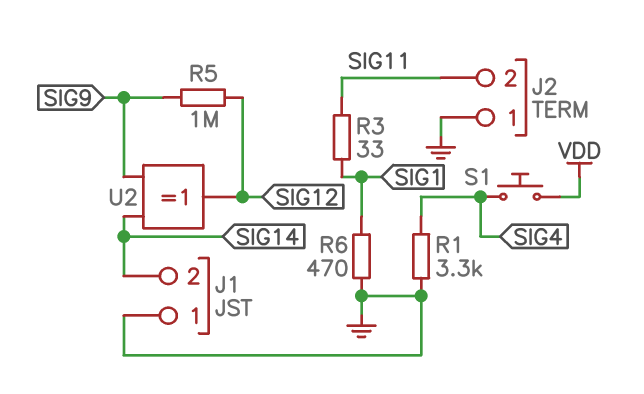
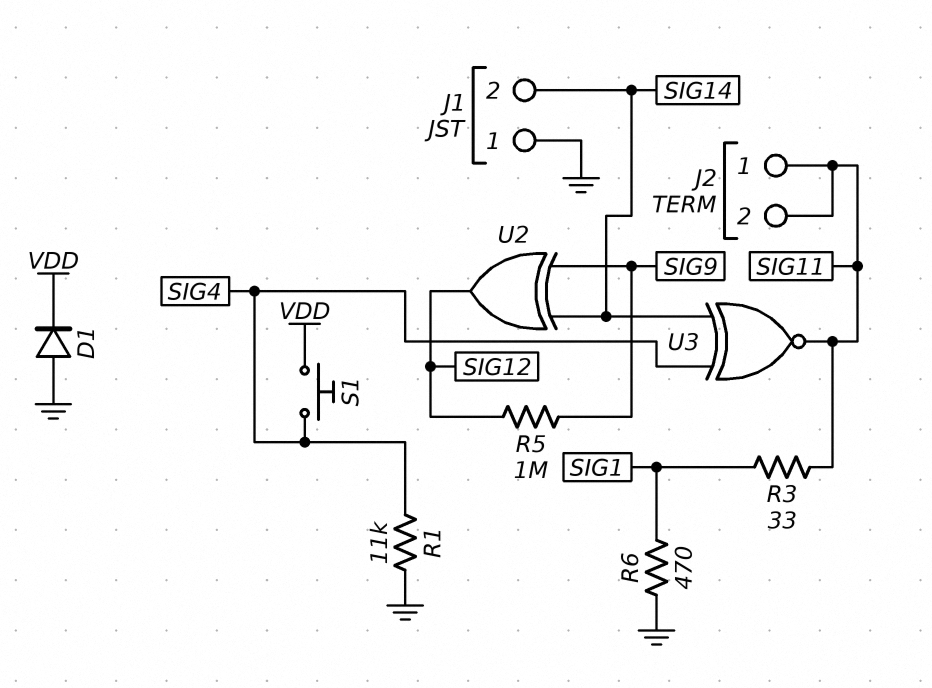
D1: none -> diode (A GND, K VDD)
J2 pin 1: GND -> SIG11
R1: 3.3k (GND, SIG4) -> 11k (GND, SIG4)
U3: none -> XNOR (in SIG4, in SIG14, out SIG11)

